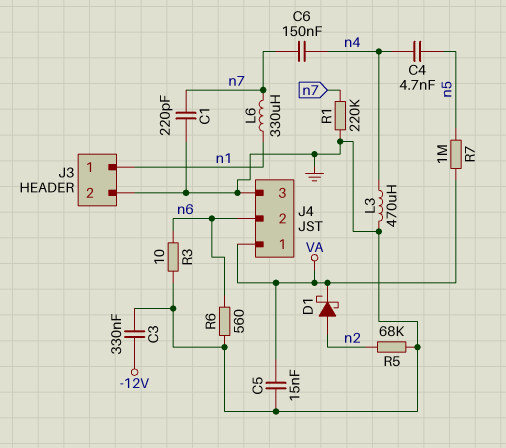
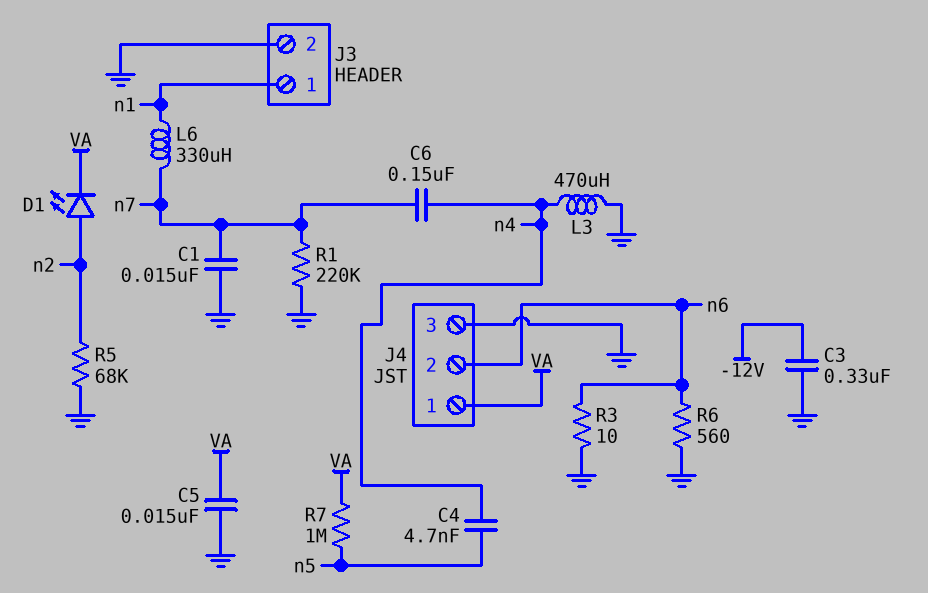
C1: 220pF (GND, n7) -> 15nF (GND, n7)
D1: schottky (A n2, K VA) -> LED (A n2, K VA)

